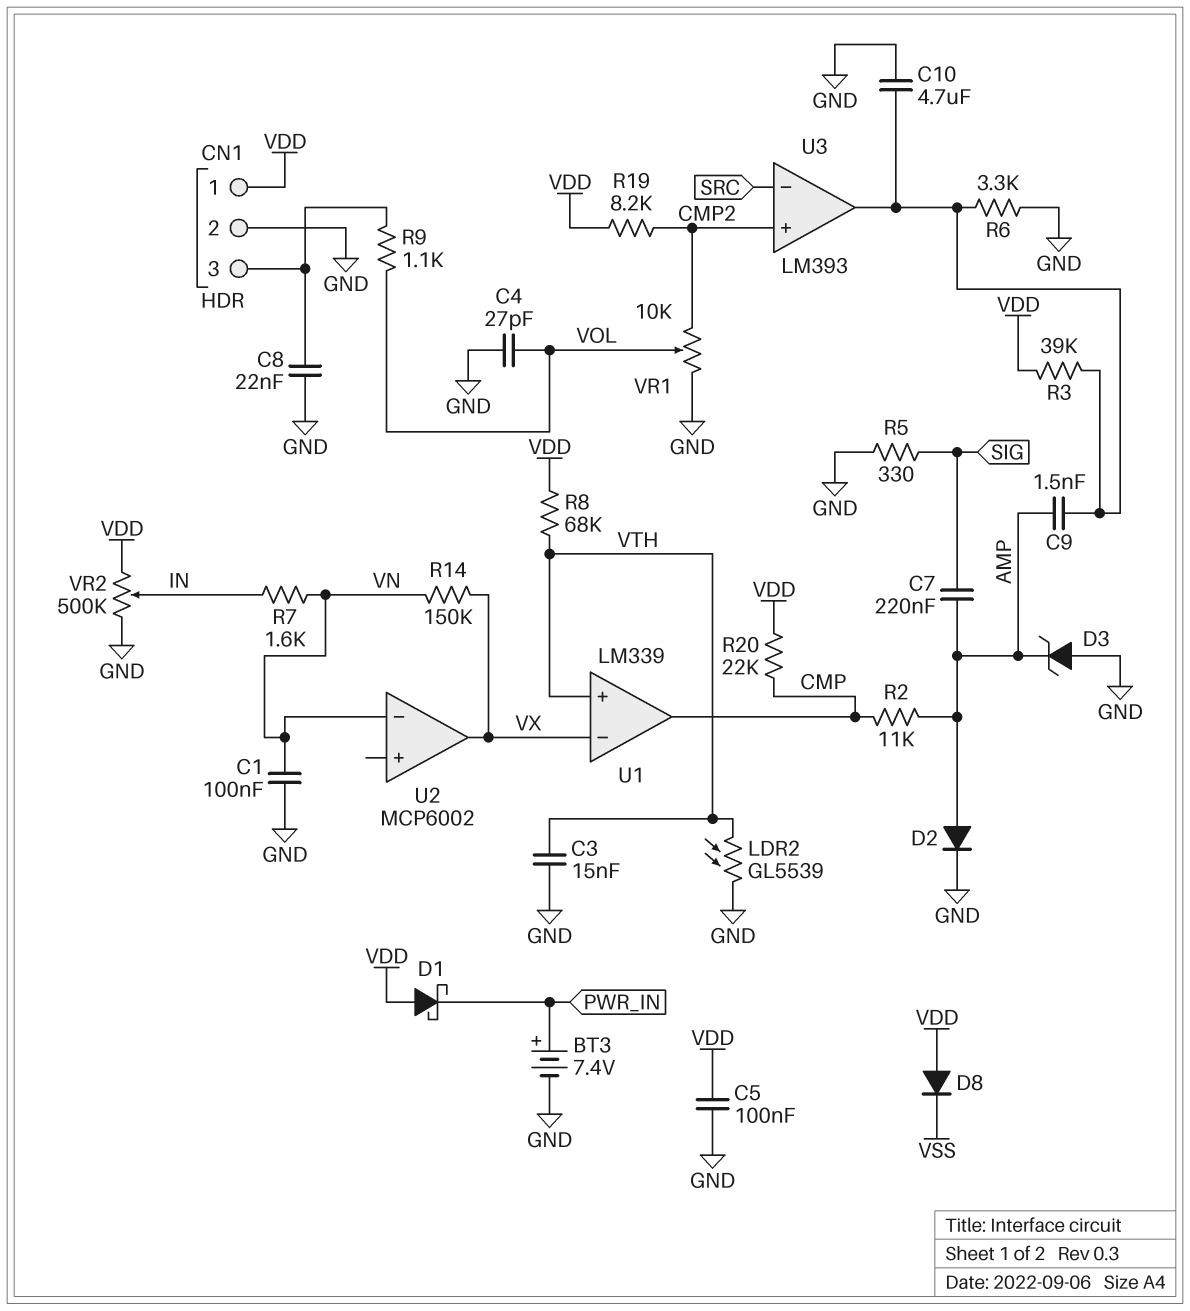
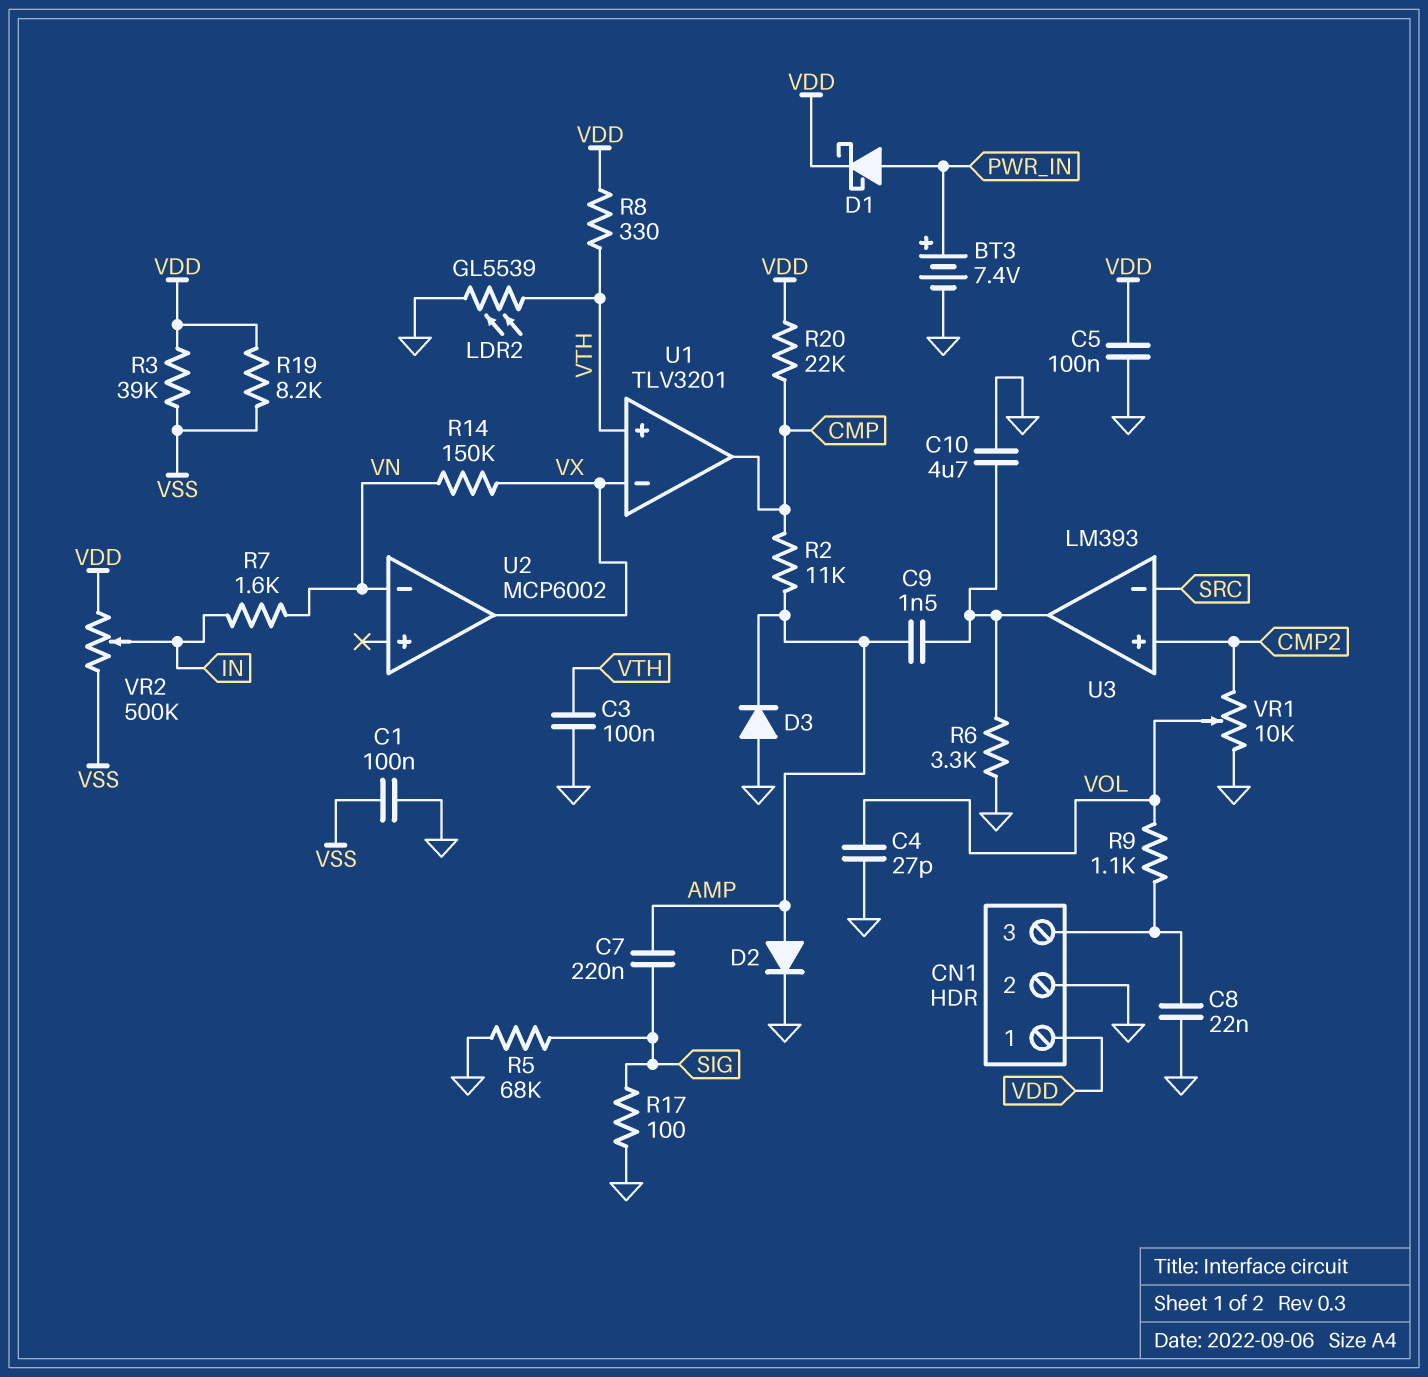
C1: 100nF (GND, VN) -> 100nF (GND, VSS)
C3: 15nF (GND, VTH) -> 100nF (GND, VTH)
D1: schottky (A VDD, K PWR_IN) -> schottky (A PWR_IN, K VDD)
D3: zener (A GND, K AMP) -> diode (A GND, K AMP)
D8: diode (A VDD, K VSS) -> none
R3: 39k (U3/out, VDD) -> 39k (VDD, VSS)
R5: 330 (GND, SIG) -> 68k (GND, SIG)
R8: 68k (VDD, VTH) -> 330 (VDD, VTH)
R17: none -> 100 (GND, SIG)
R19: 8.2k (CMP2, VDD) -> 8.2k (VDD, VSS)
U1: LM339 -> TLV3201
VR2: 500k (GND, VDD, wiper IN) -> 500k (VDD, VSS, wiper IN)

